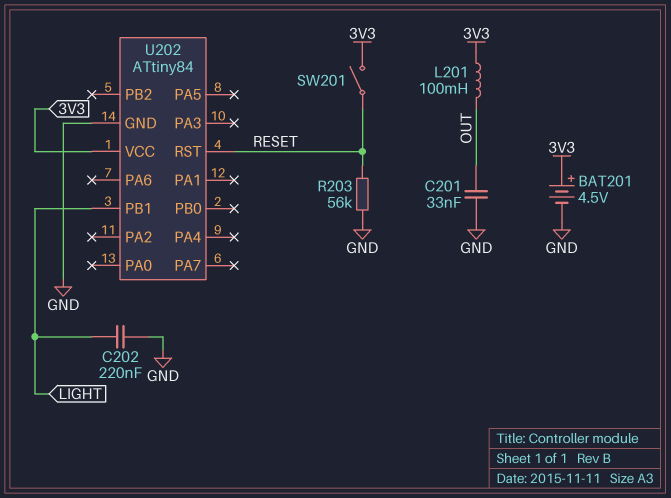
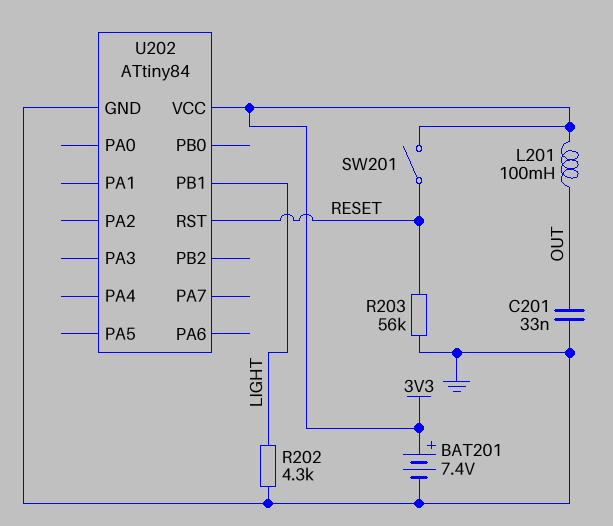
BAT201: 4.5V (plus 3V3, minus GND) -> 7.4V (plus 3V3, minus GND)
C202: 220nF (GND, LIGHT) -> none
R202: none -> 4.3k (GND, LIGHT)

